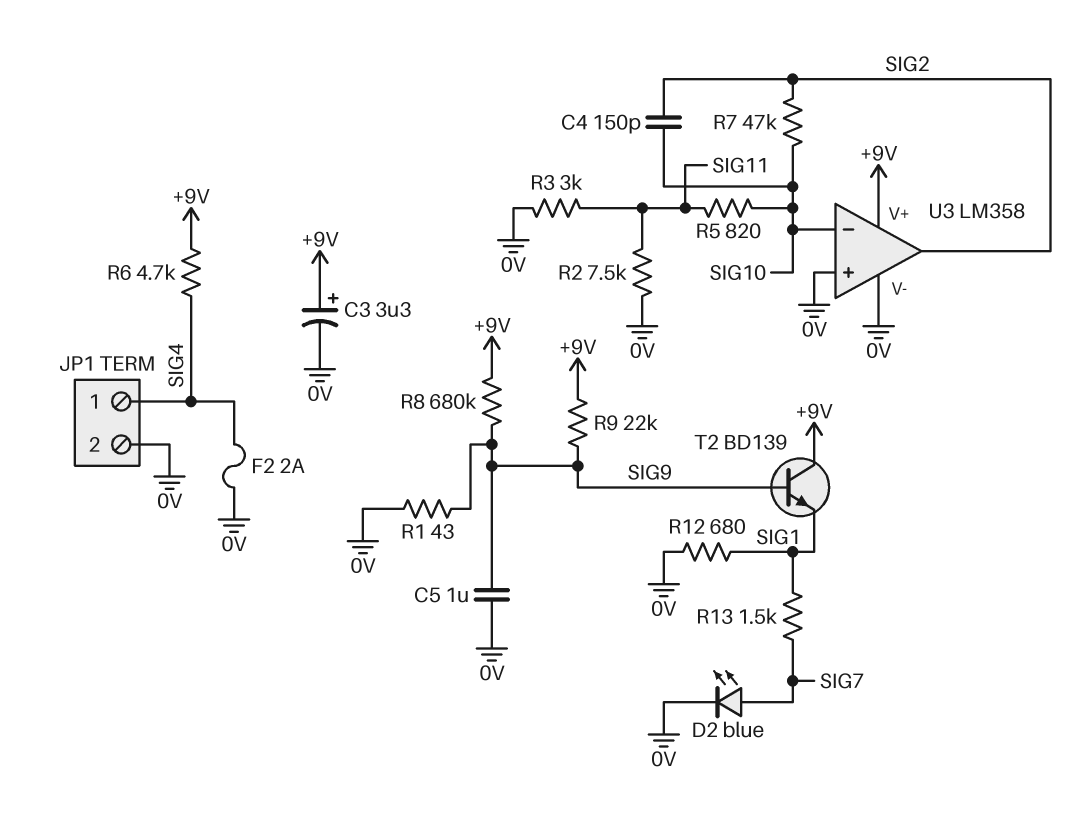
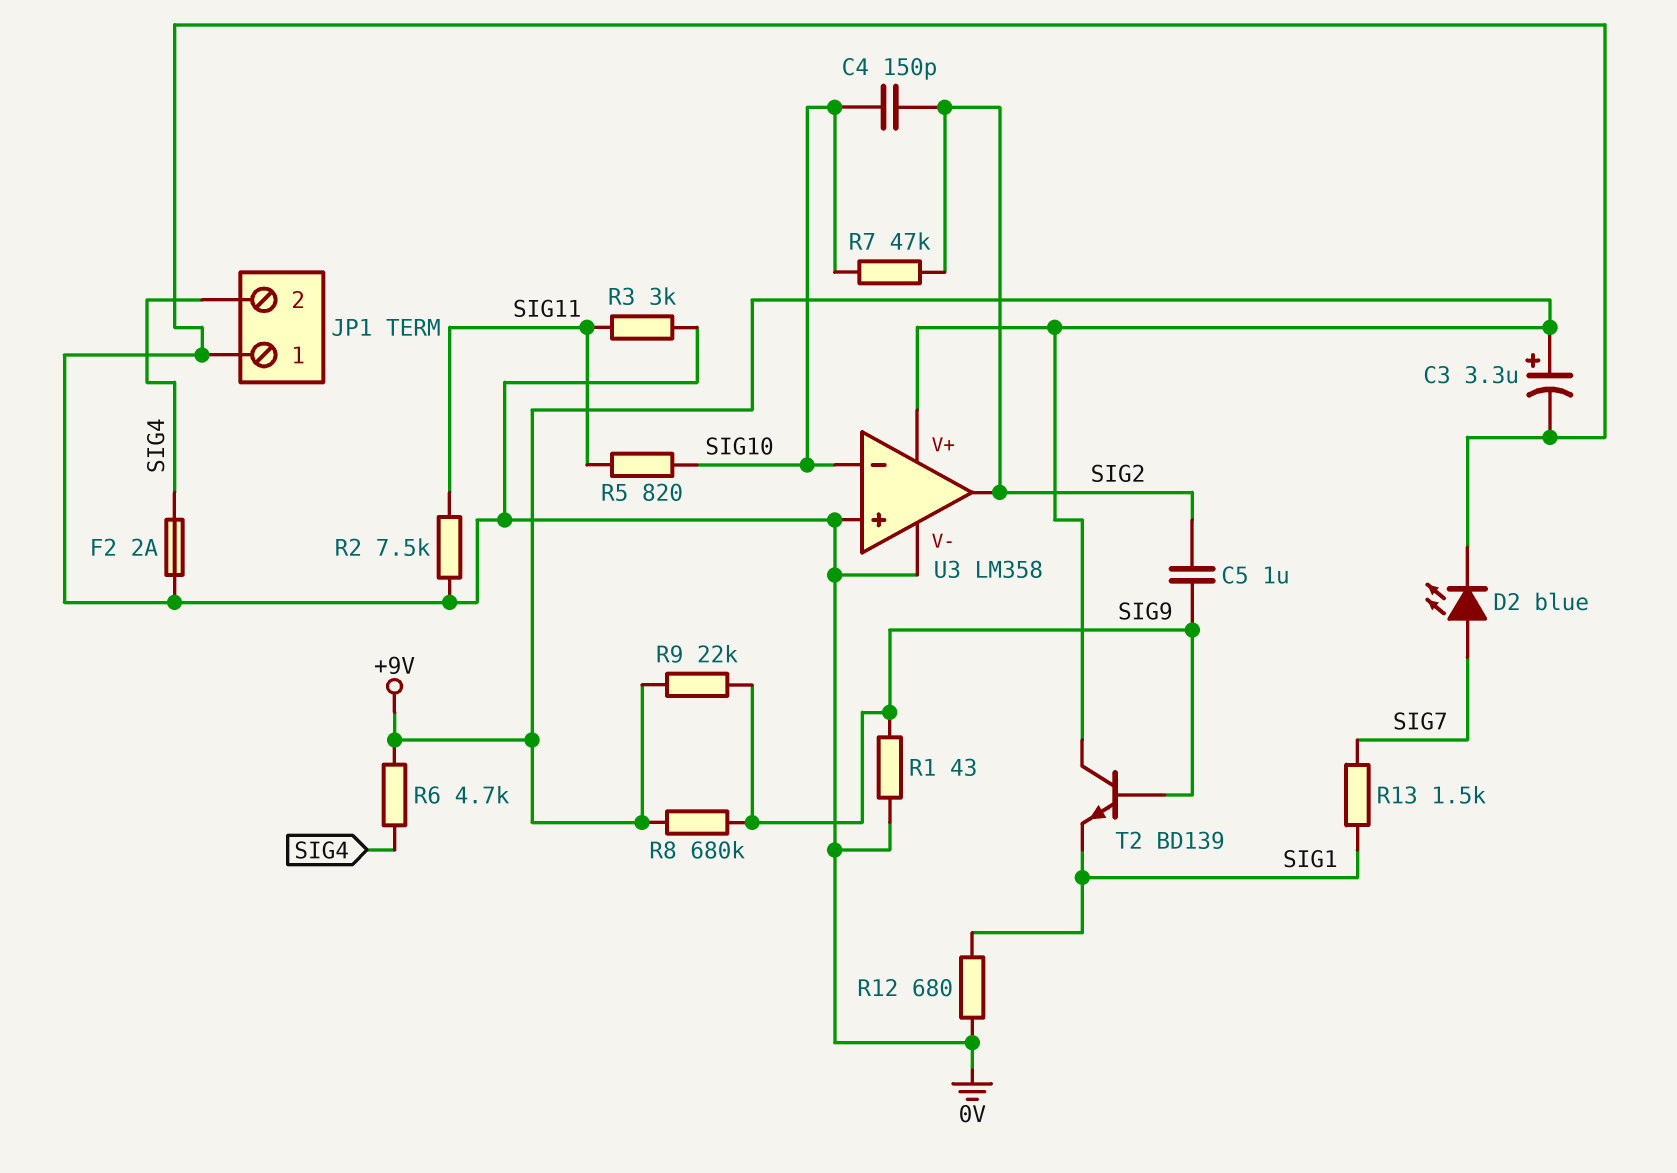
C5: 1uF (0V, SIG9) -> 1uF (SIG2, SIG9)
JP1 pin 1: SIG4 -> 0V
JP1 pin 2: 0V -> SIG4

